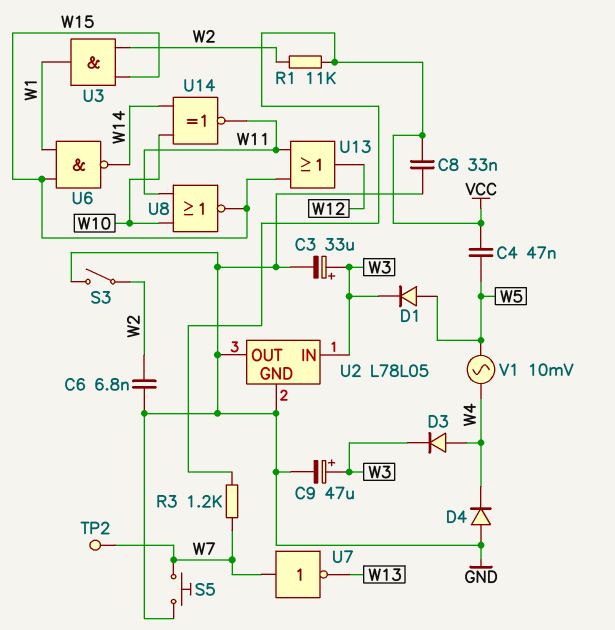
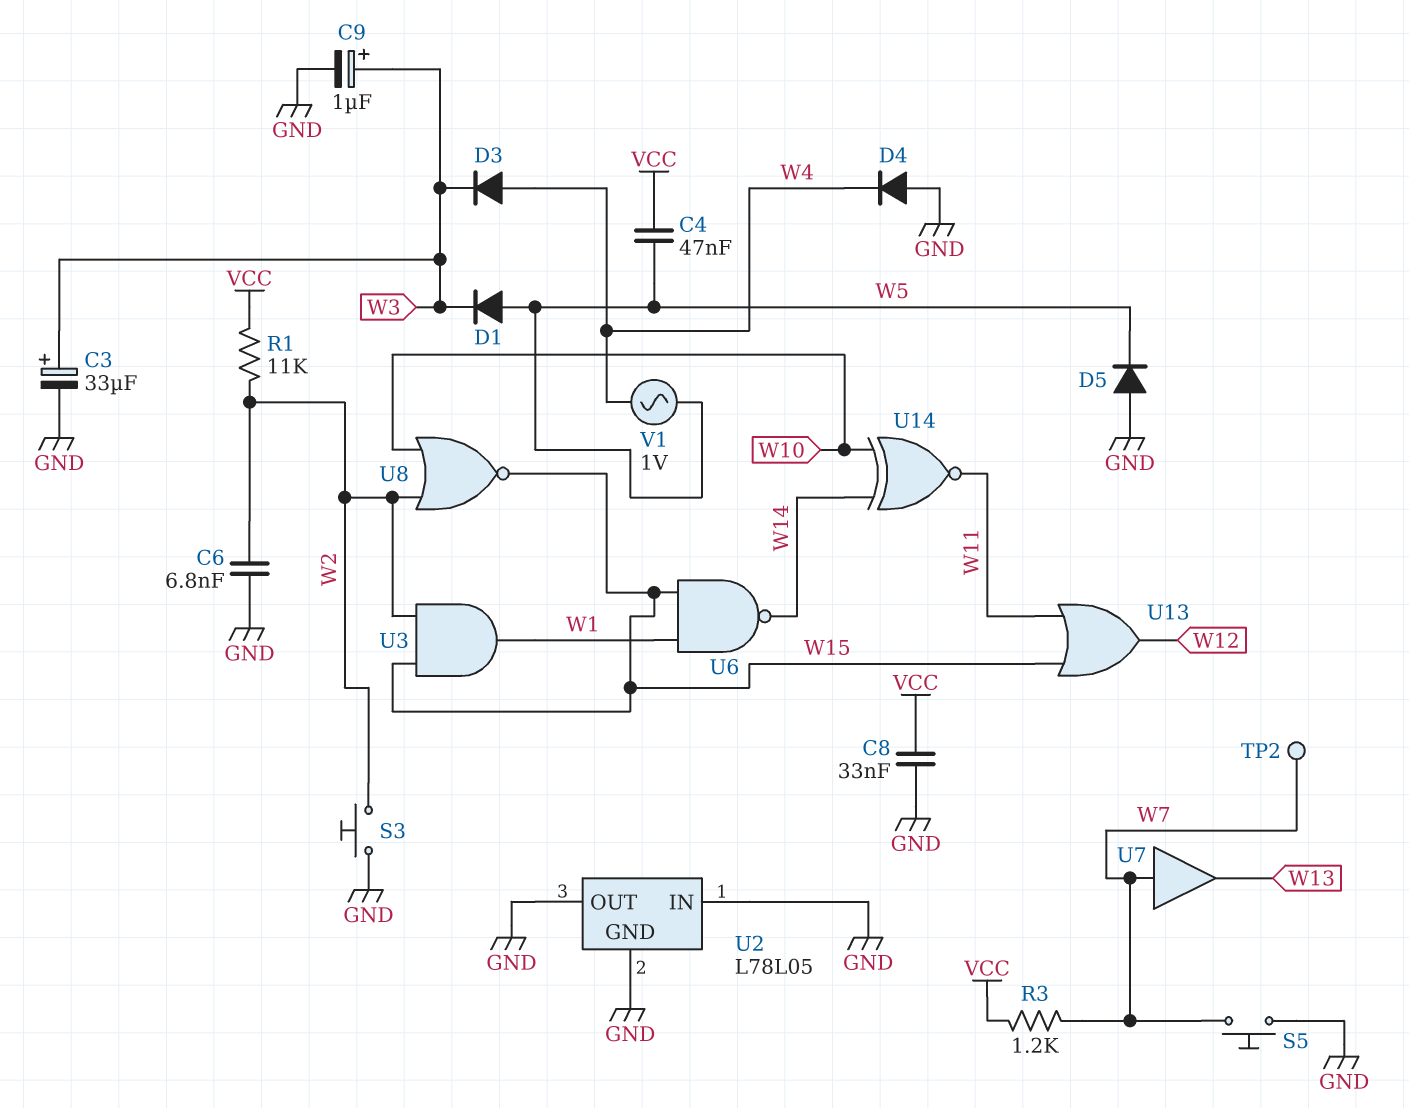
C9: 47uF (plus W3, minus GND) -> 1uF (plus W3, minus GND)
D5: none -> diode (A GND, K W5)
S3: switch (GND, W2) -> button (GND, W2)
U2 pin IN: W3 -> GND
U7: NOT (in W7, out W13) -> buffer (in W7, out W13)
U8: NOR (in W10, in W11, out W15) -> NOR (in W2, in W10, out W15)
V1: AC 10mV (W4, W5) -> AC 1V (W4, W5)

